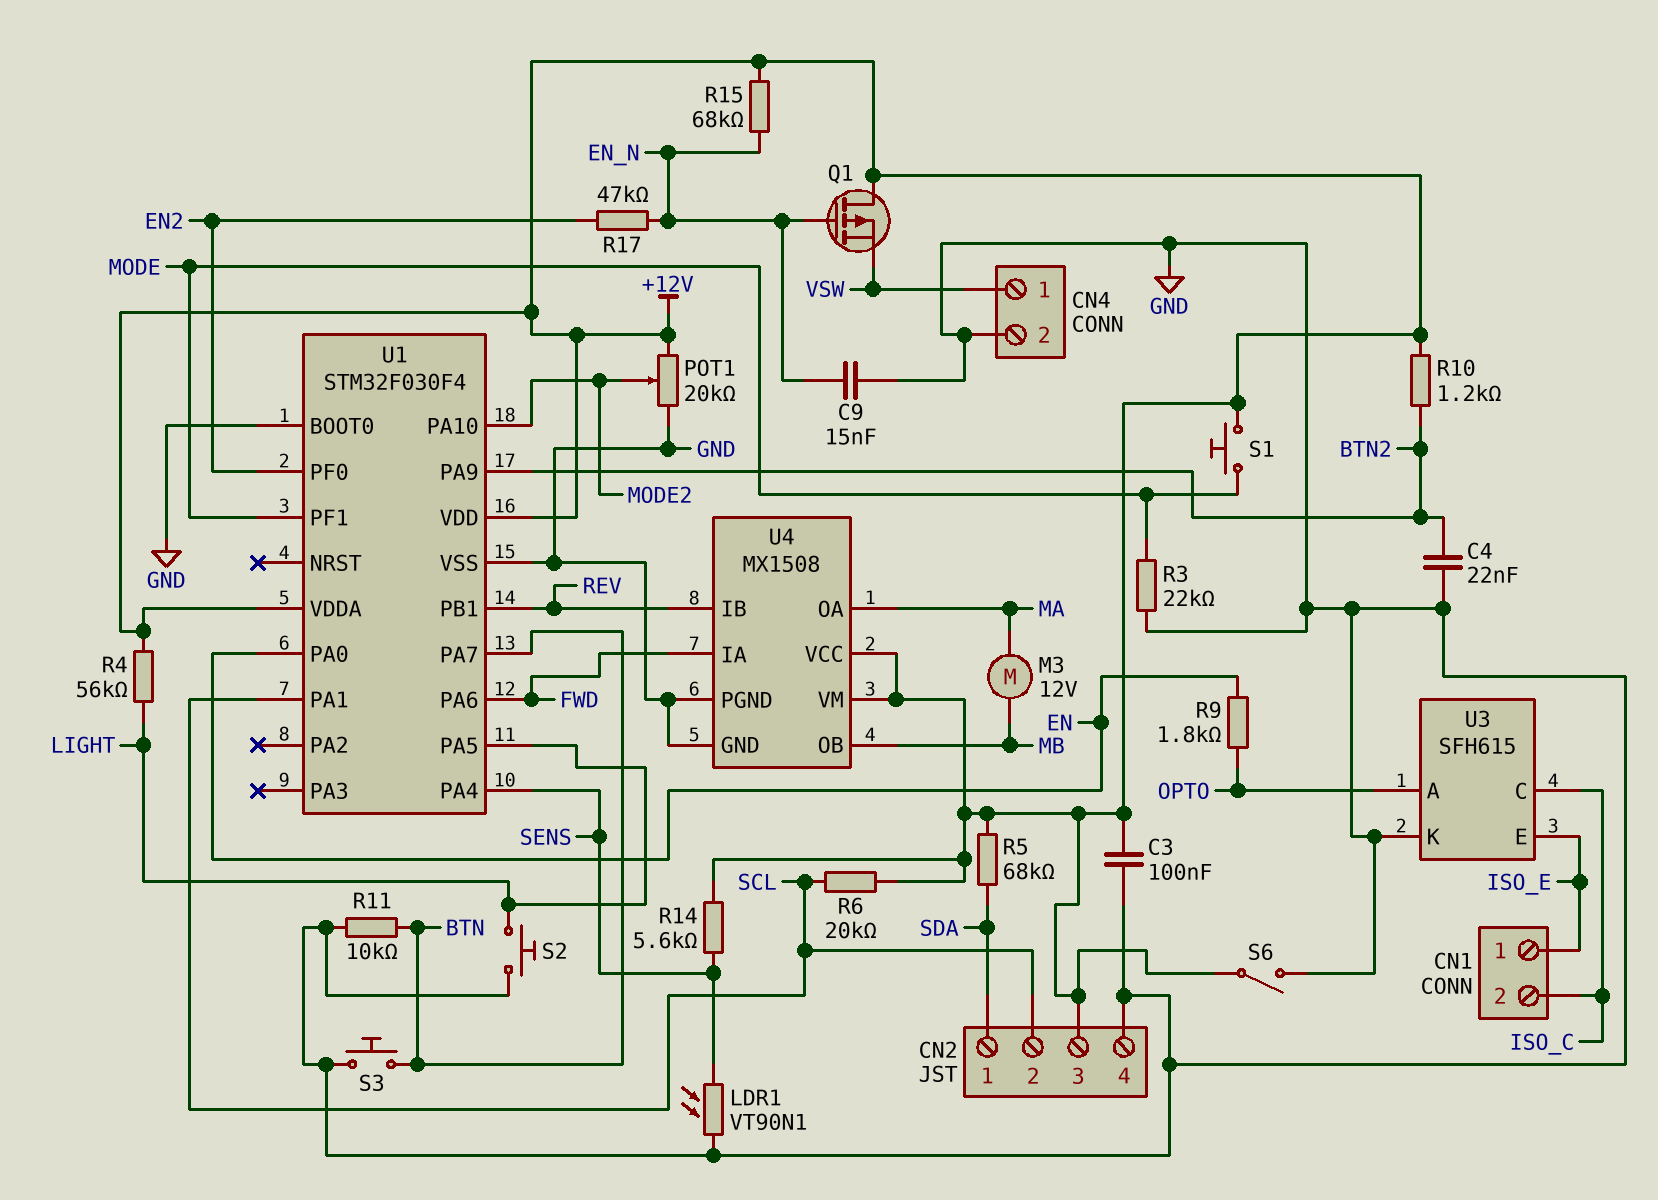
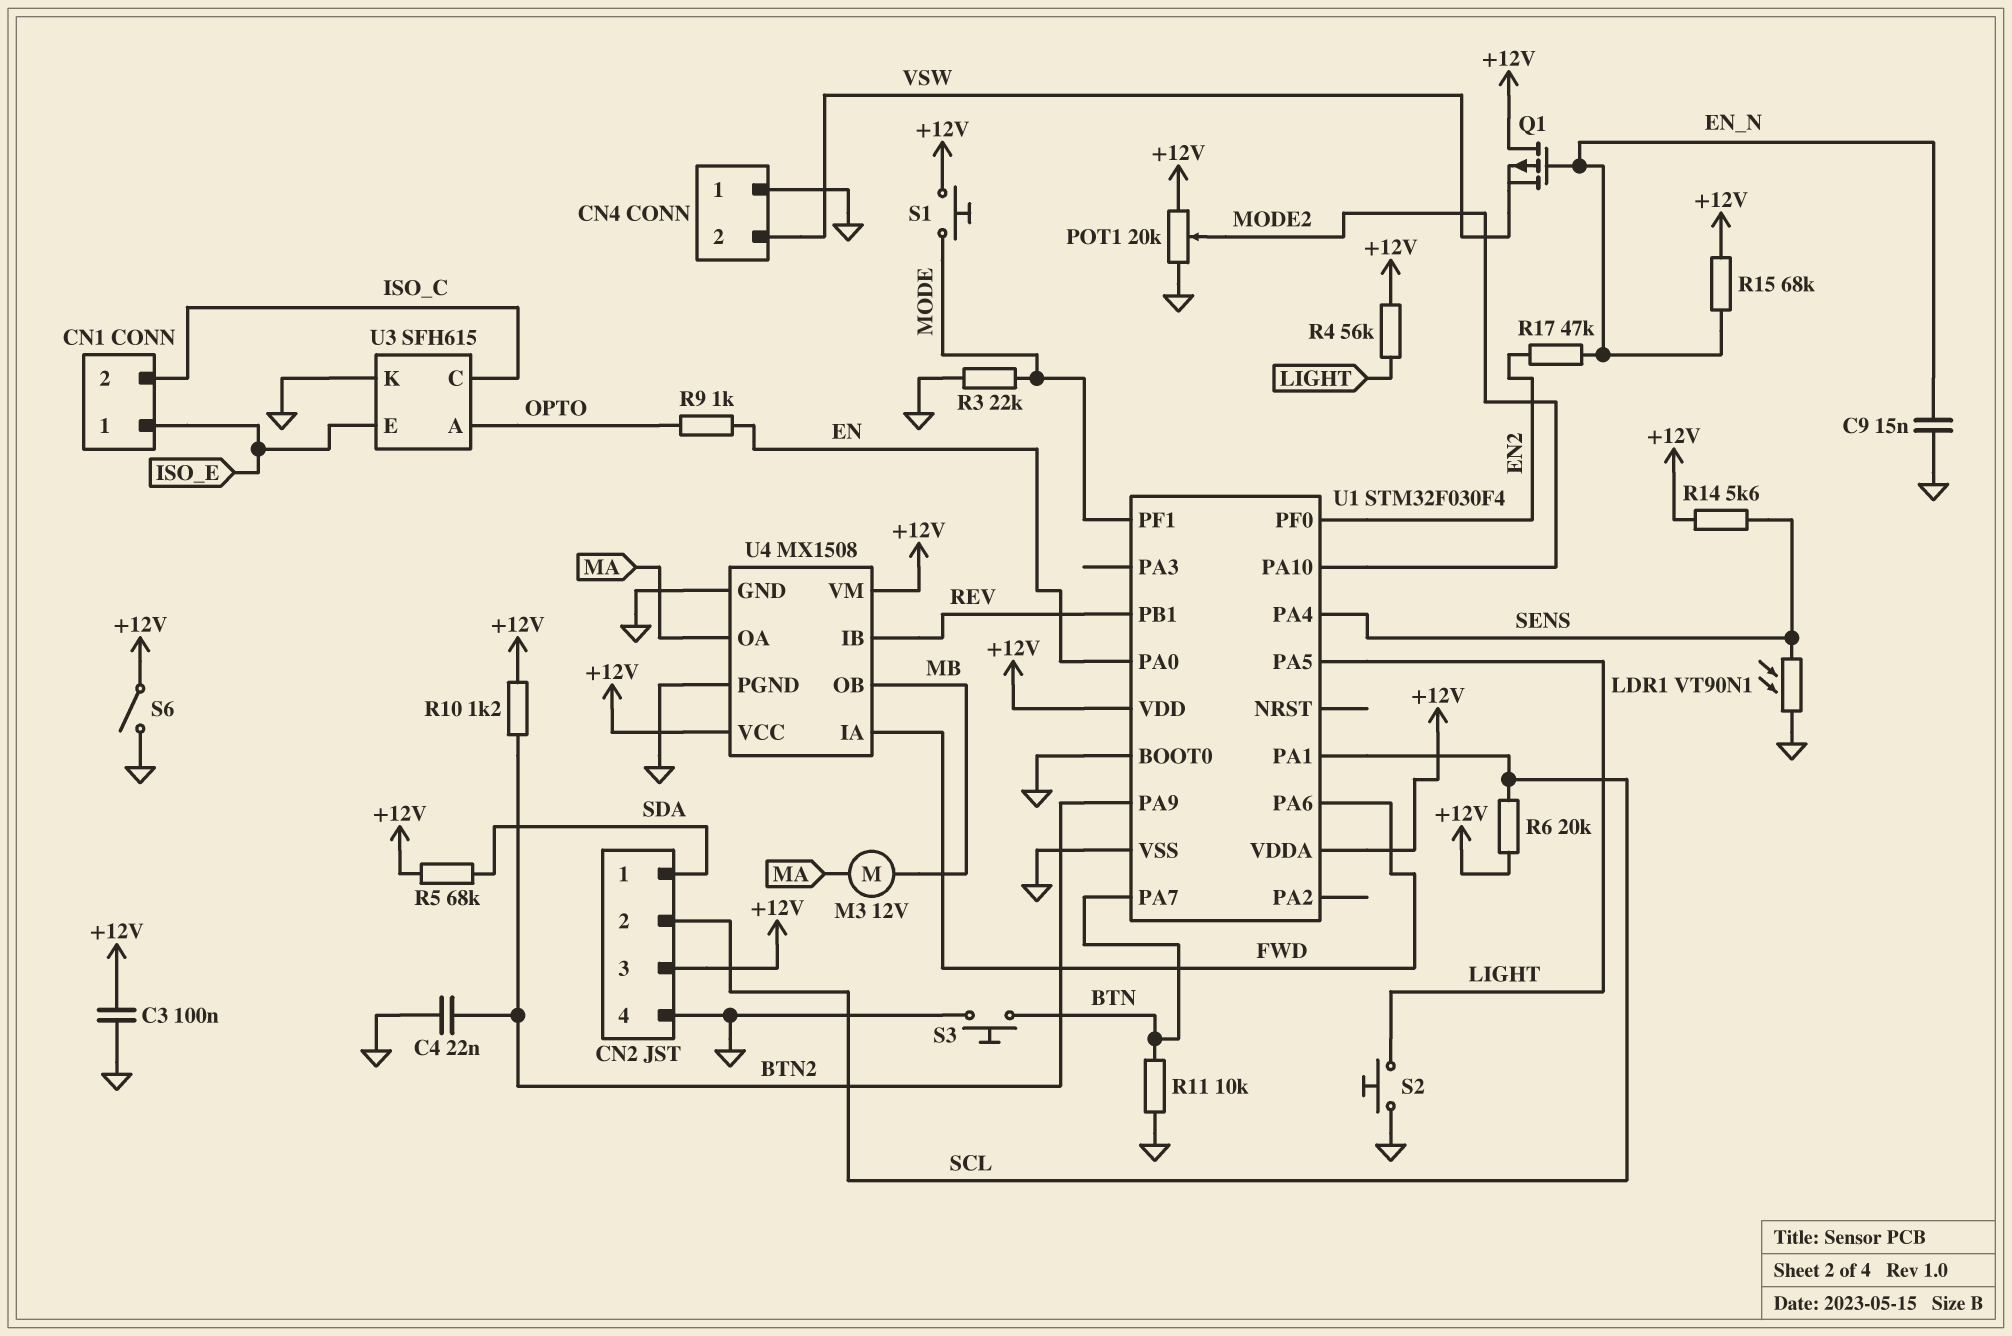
CN4 pin 1: VSW -> GND
CN4 pin 2: GND -> VSW
R9: 1.8k (EN, OPTO) -> 1k (EN, OPTO)

